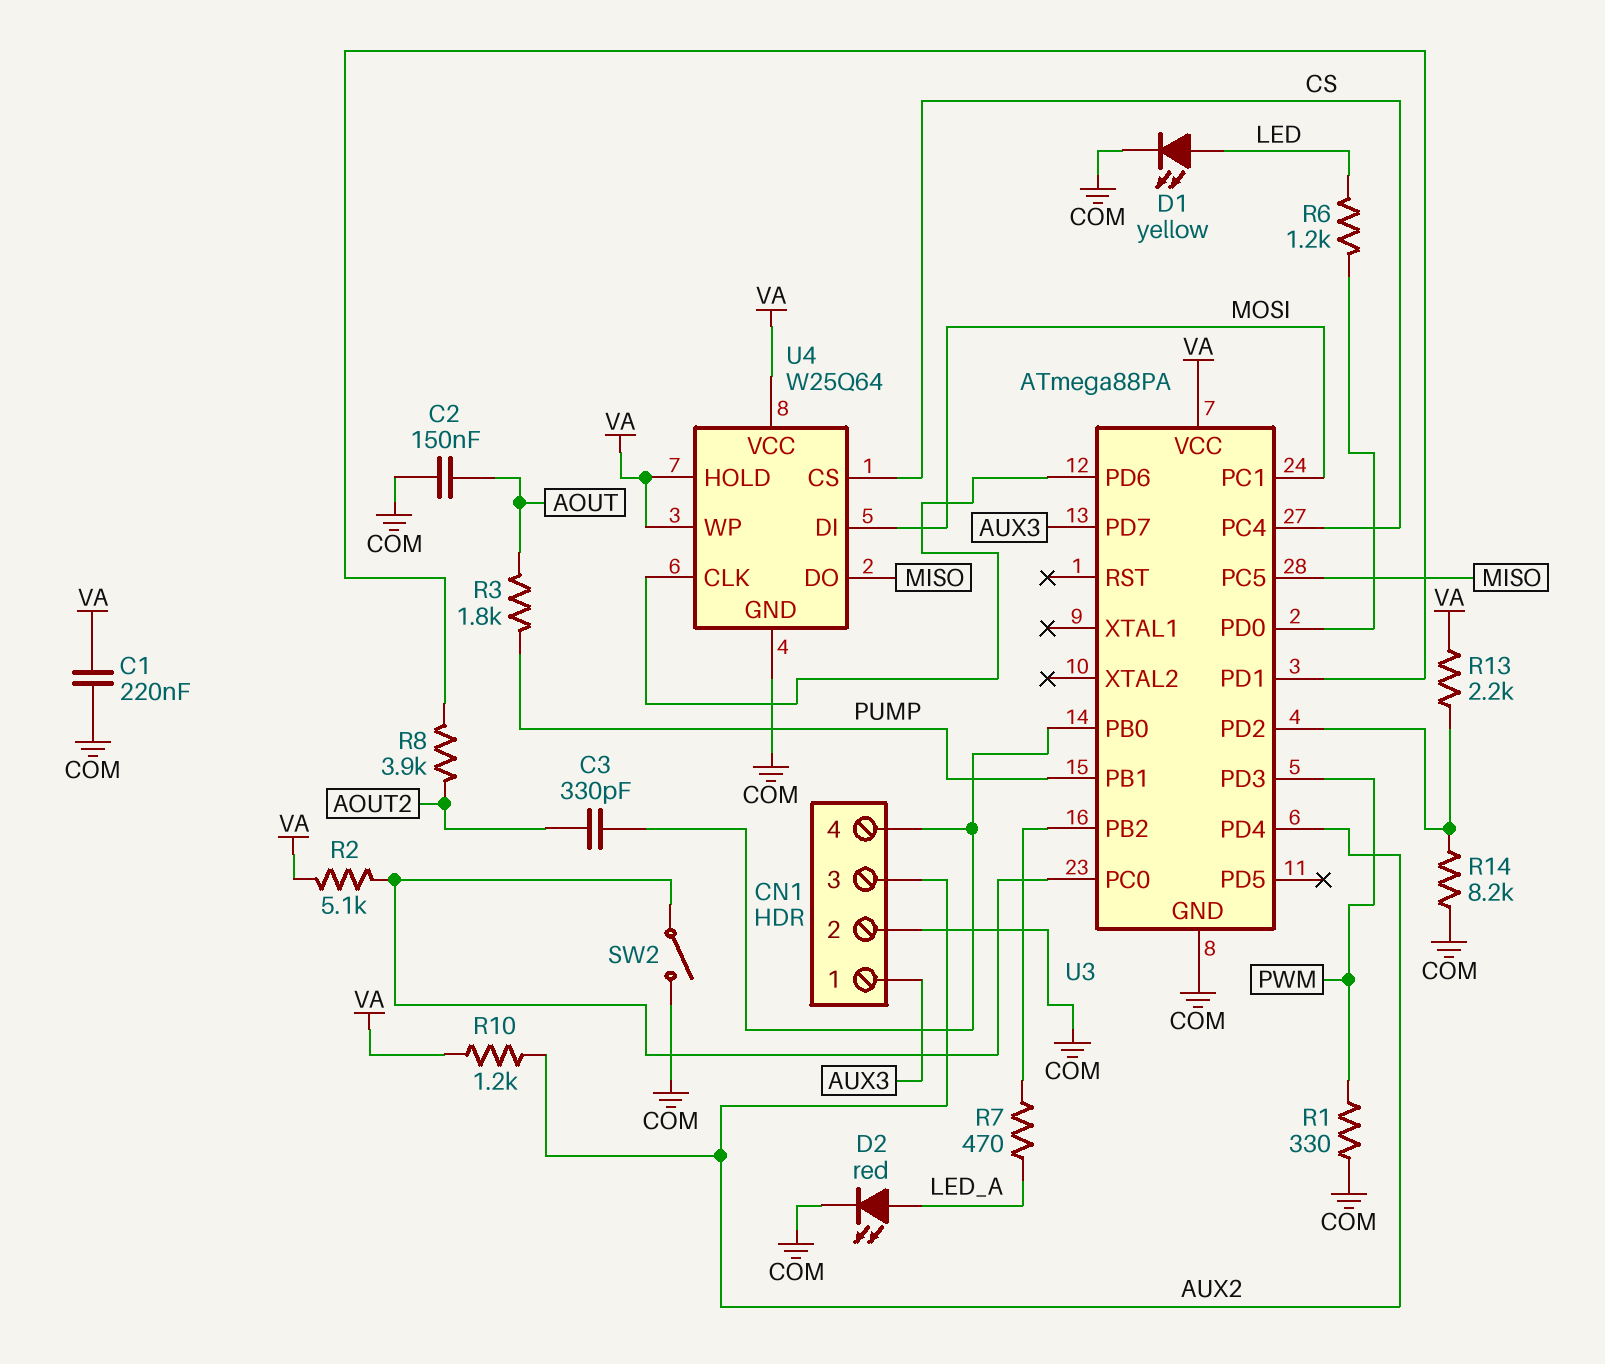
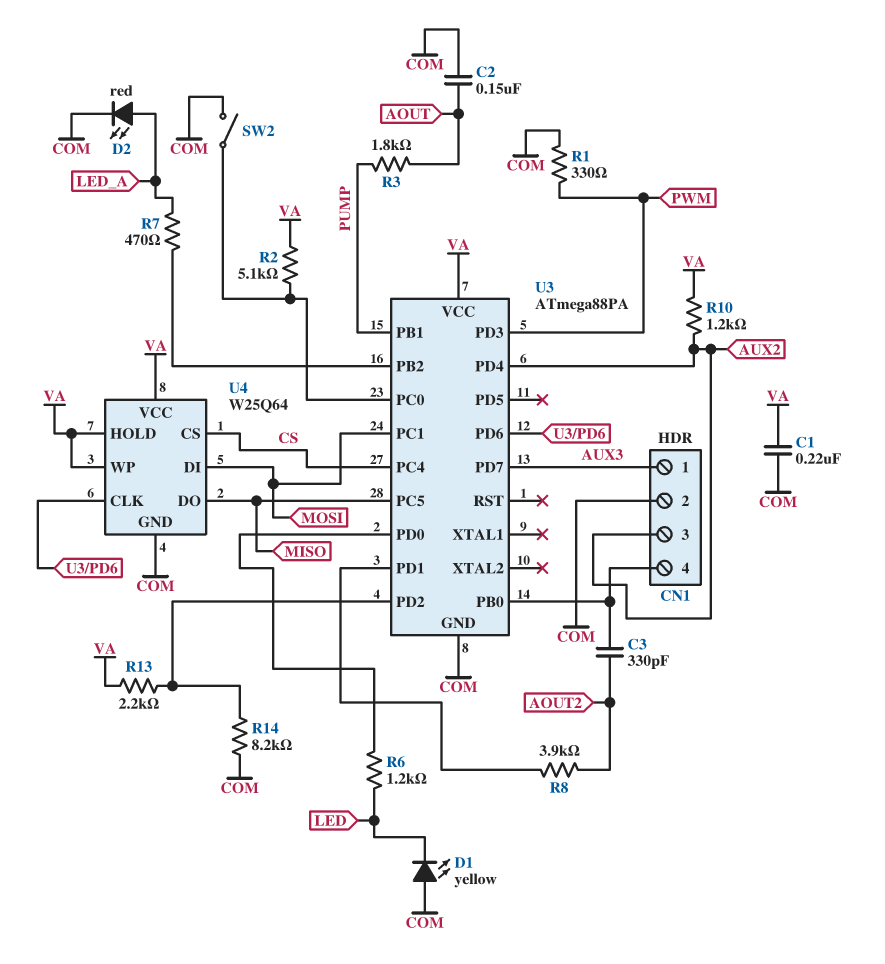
D1: LED yellow (A LED, K COM) -> LED yellow (A COM, K LED)

